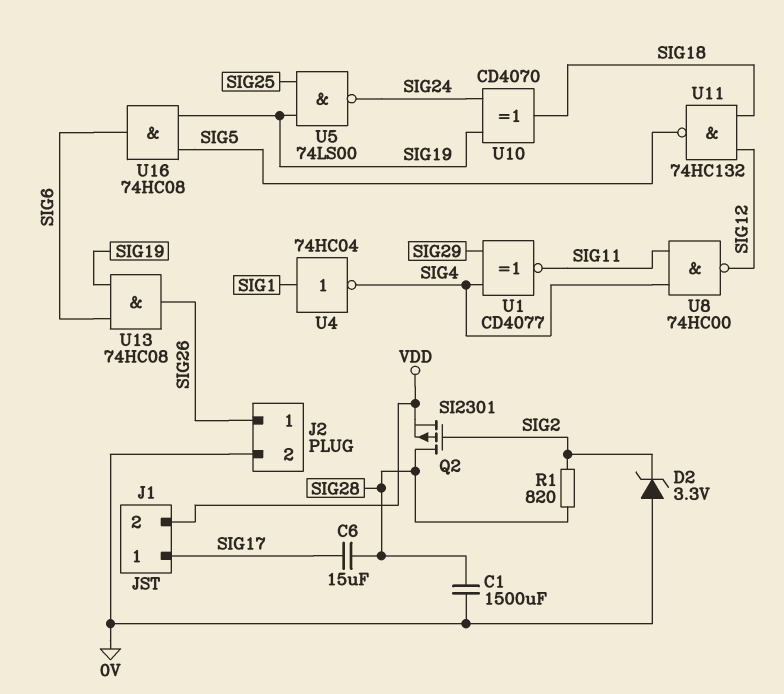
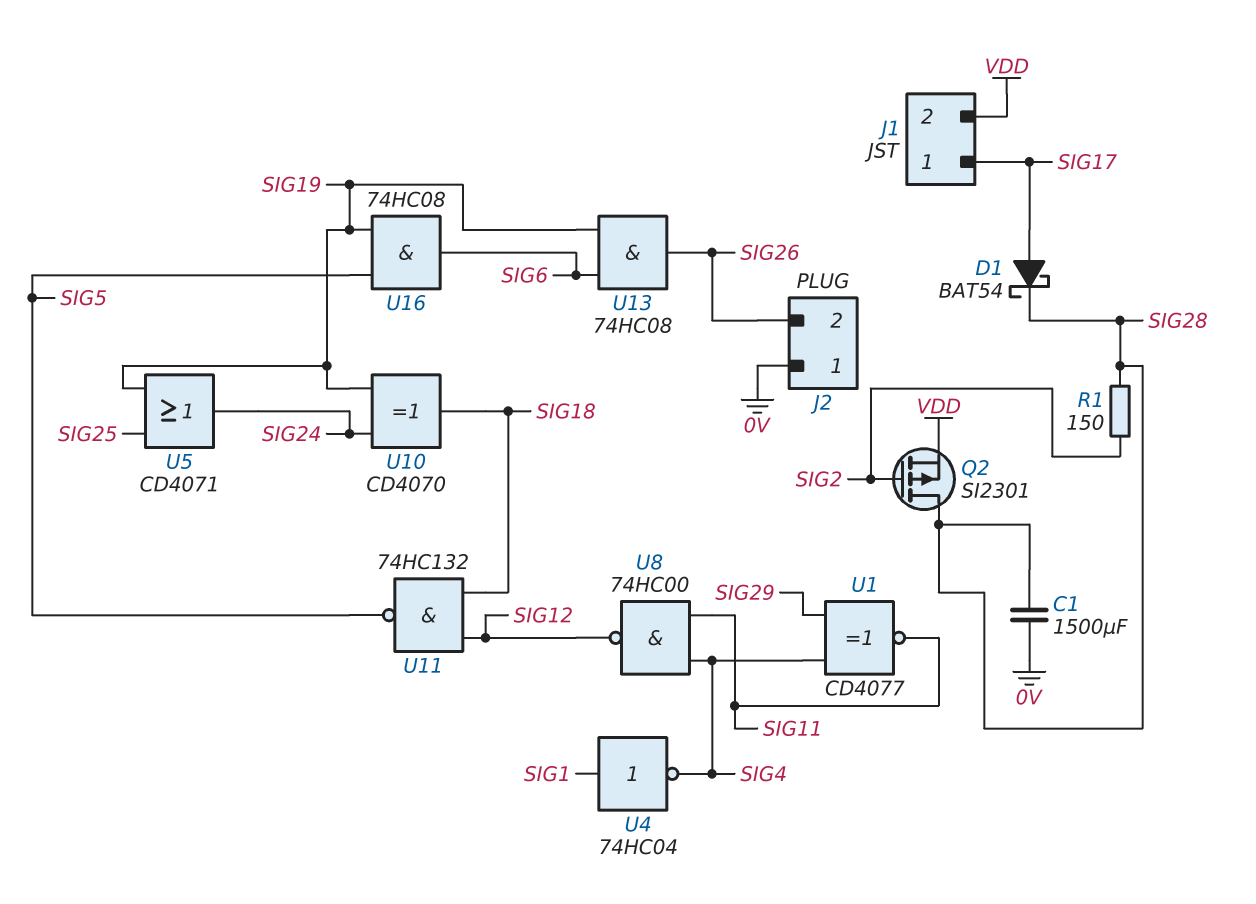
C6: 15uF (SIG17, SIG28) -> none
D1: none -> schottky BAT54 (A SIG17, K SIG28)
D2: zener 3.3V (A 0V, K SIG2) -> none
J2 pin 1: SIG26 -> 0V
J2 pin 2: 0V -> SIG26
R1: 820 (SIG2, SIG28) -> 150 (SIG2, SIG28)
U5: NAND 74LS00 (in SIG19, in SIG25, out SIG24) -> OR CD4071 (in SIG19, in SIG25, out SIG24)

